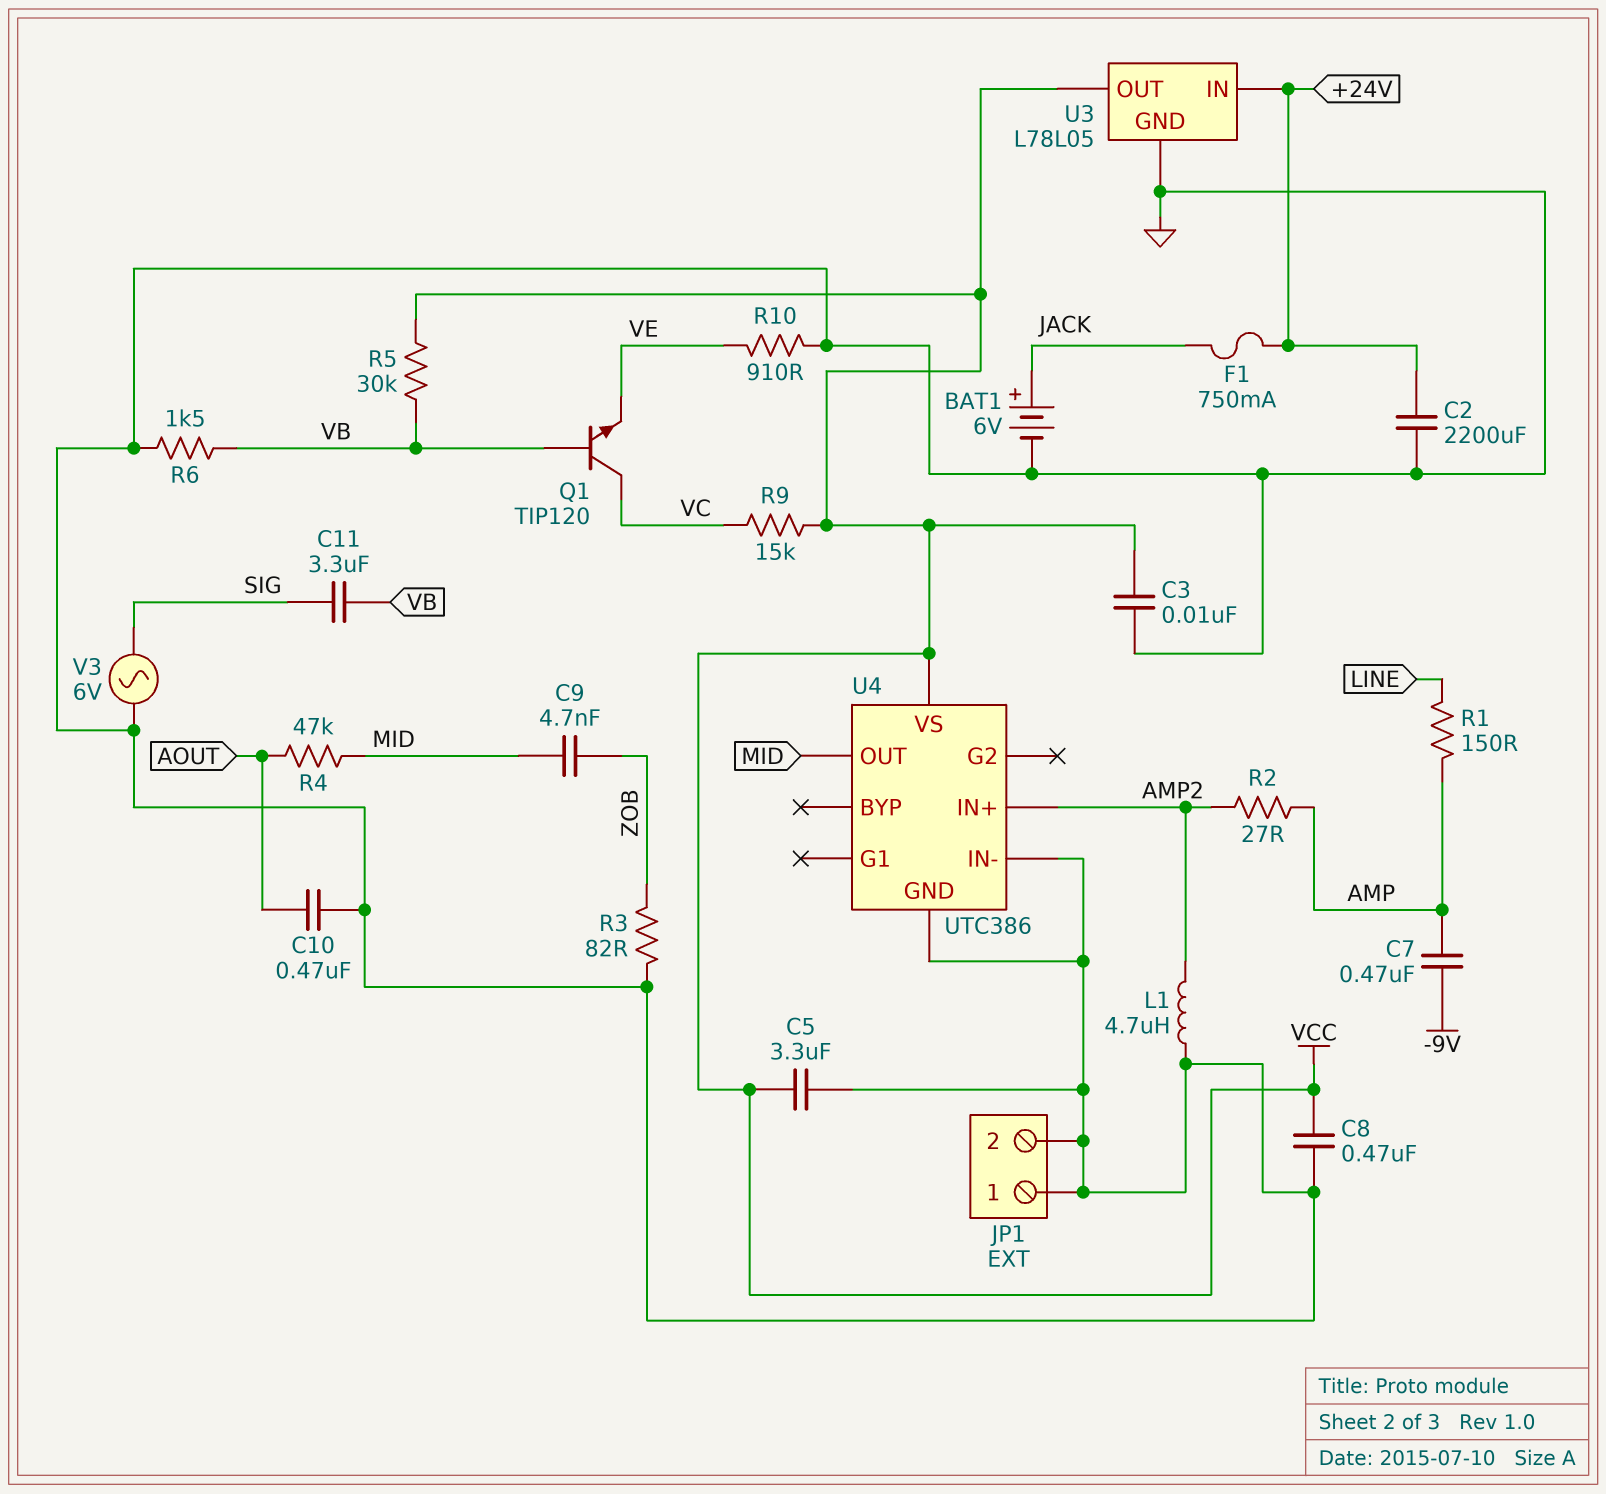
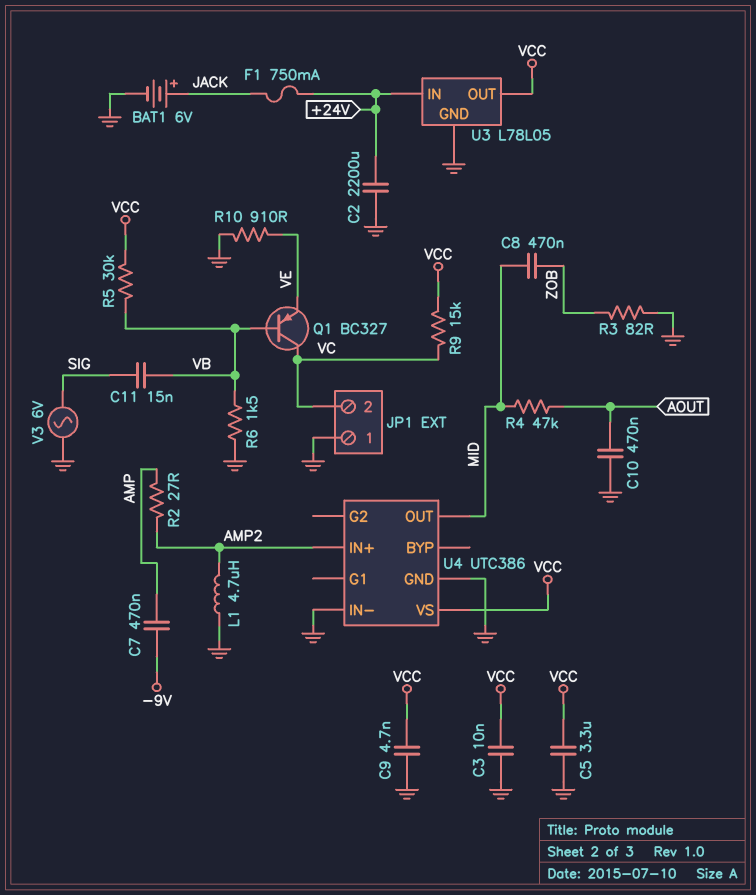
C8: 470nF (GND, VCC) -> 470nF (MID, ZOB)
C9: 4.7nF (MID, ZOB) -> 4.7nF (GND, VCC)
C11: 3.3uF (SIG, VB) -> 15nF (SIG, VB)
JP1 pin 2: GND -> VC
Q1: NPN TIP120 (B VB, C VC, E VE) -> PNP BC327 (B VB, C VC, E VE)
R1: 150 (AMP, LINE) -> none

